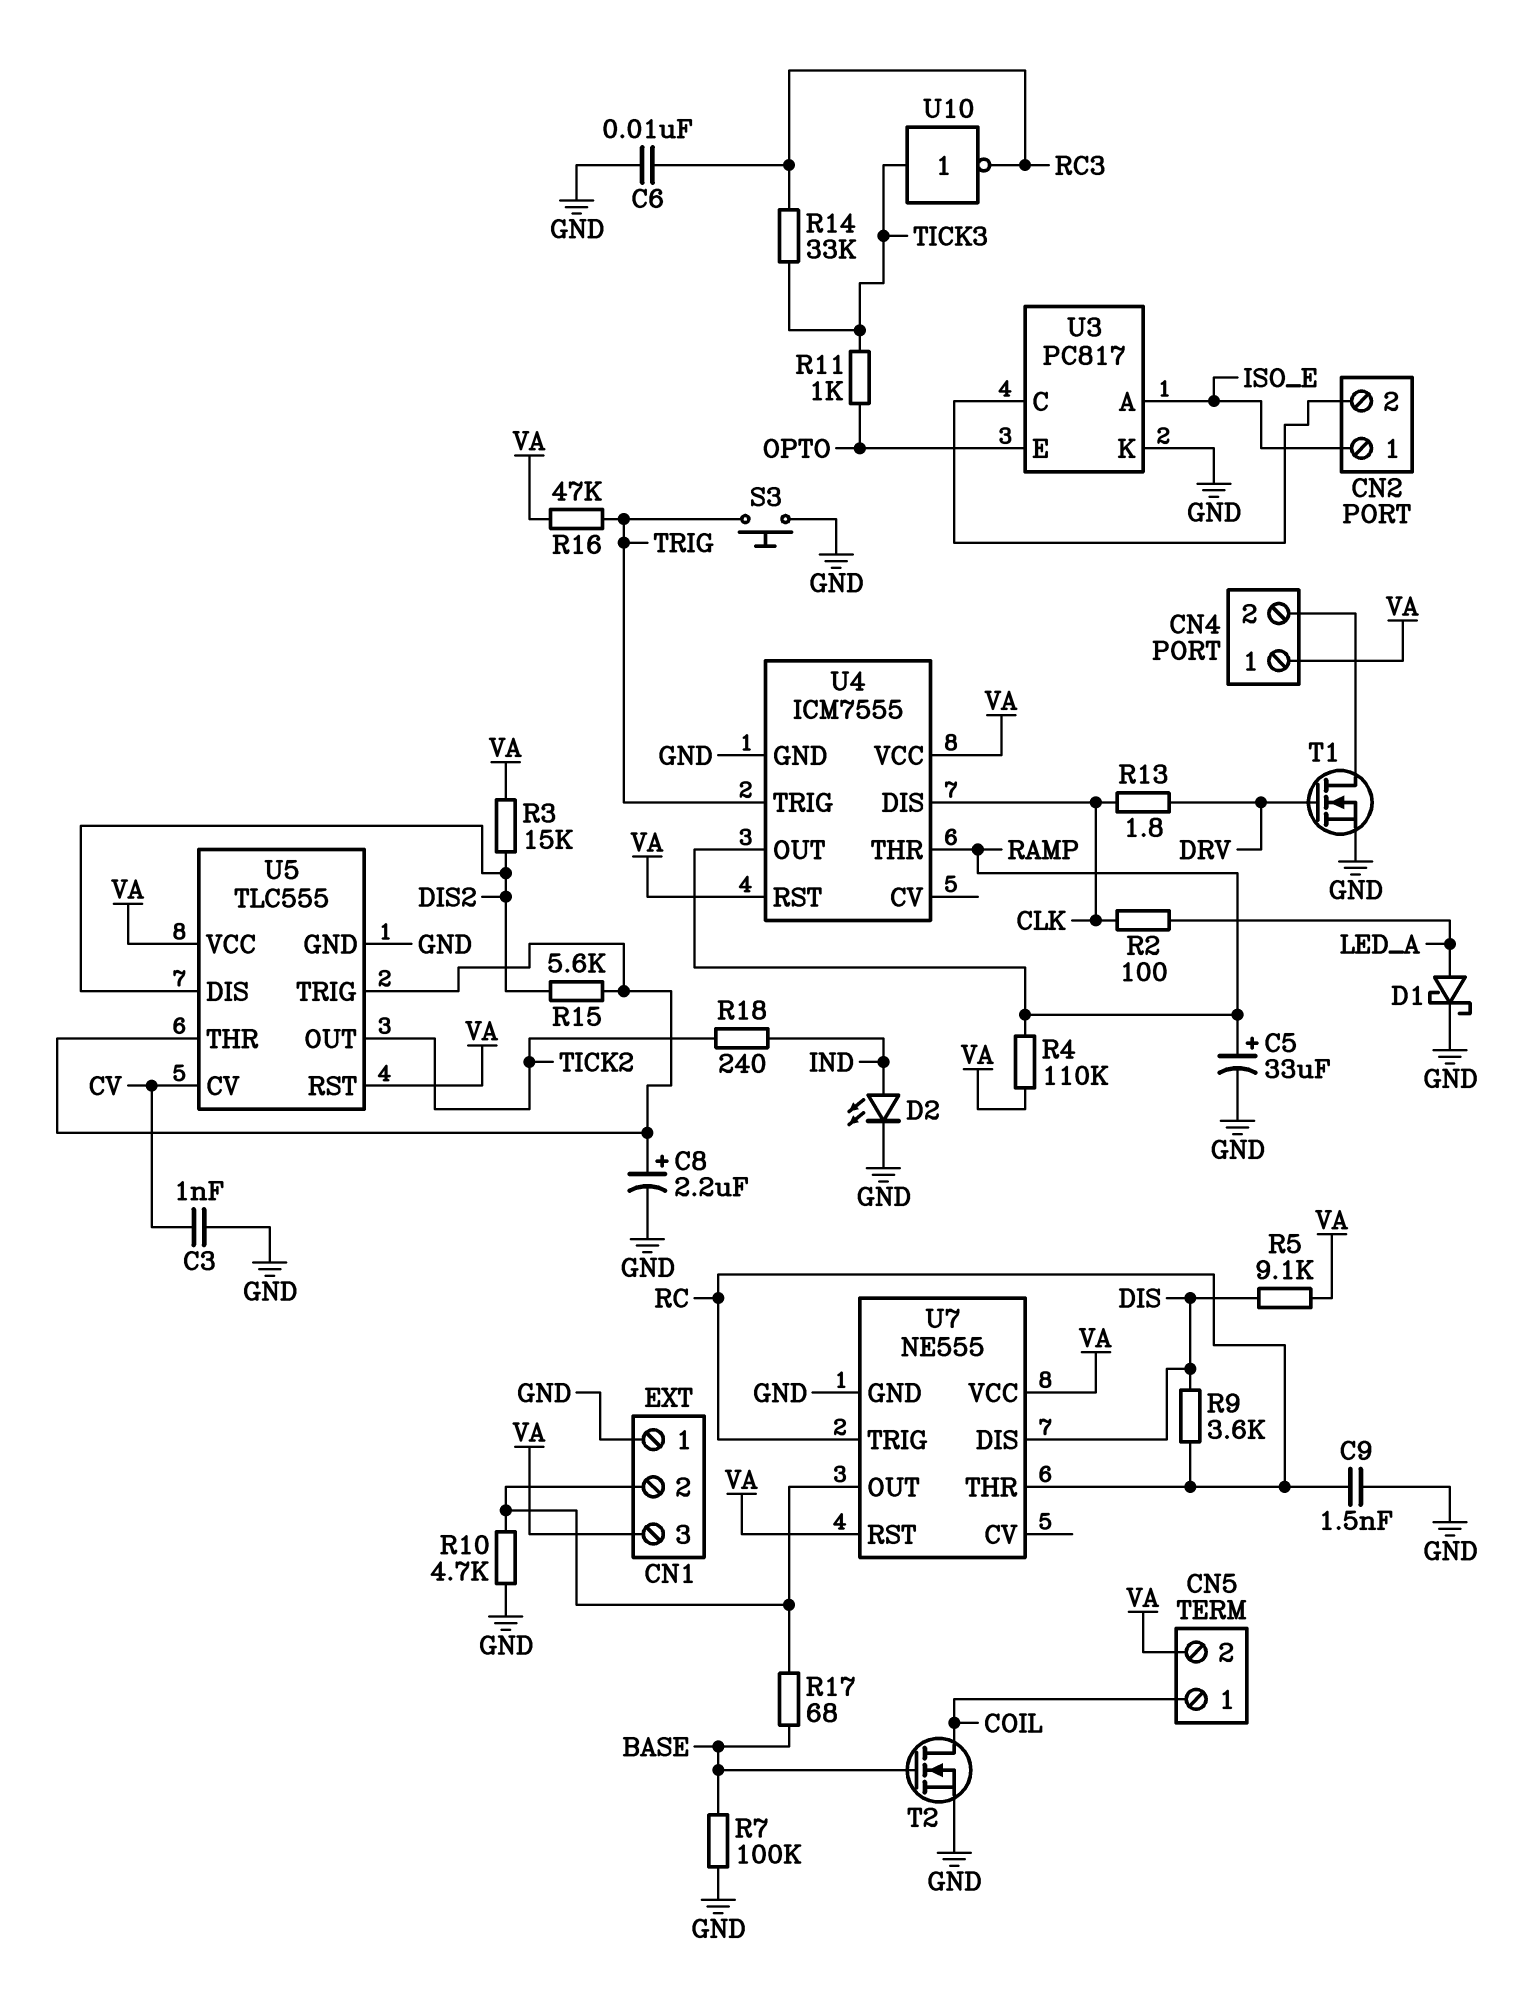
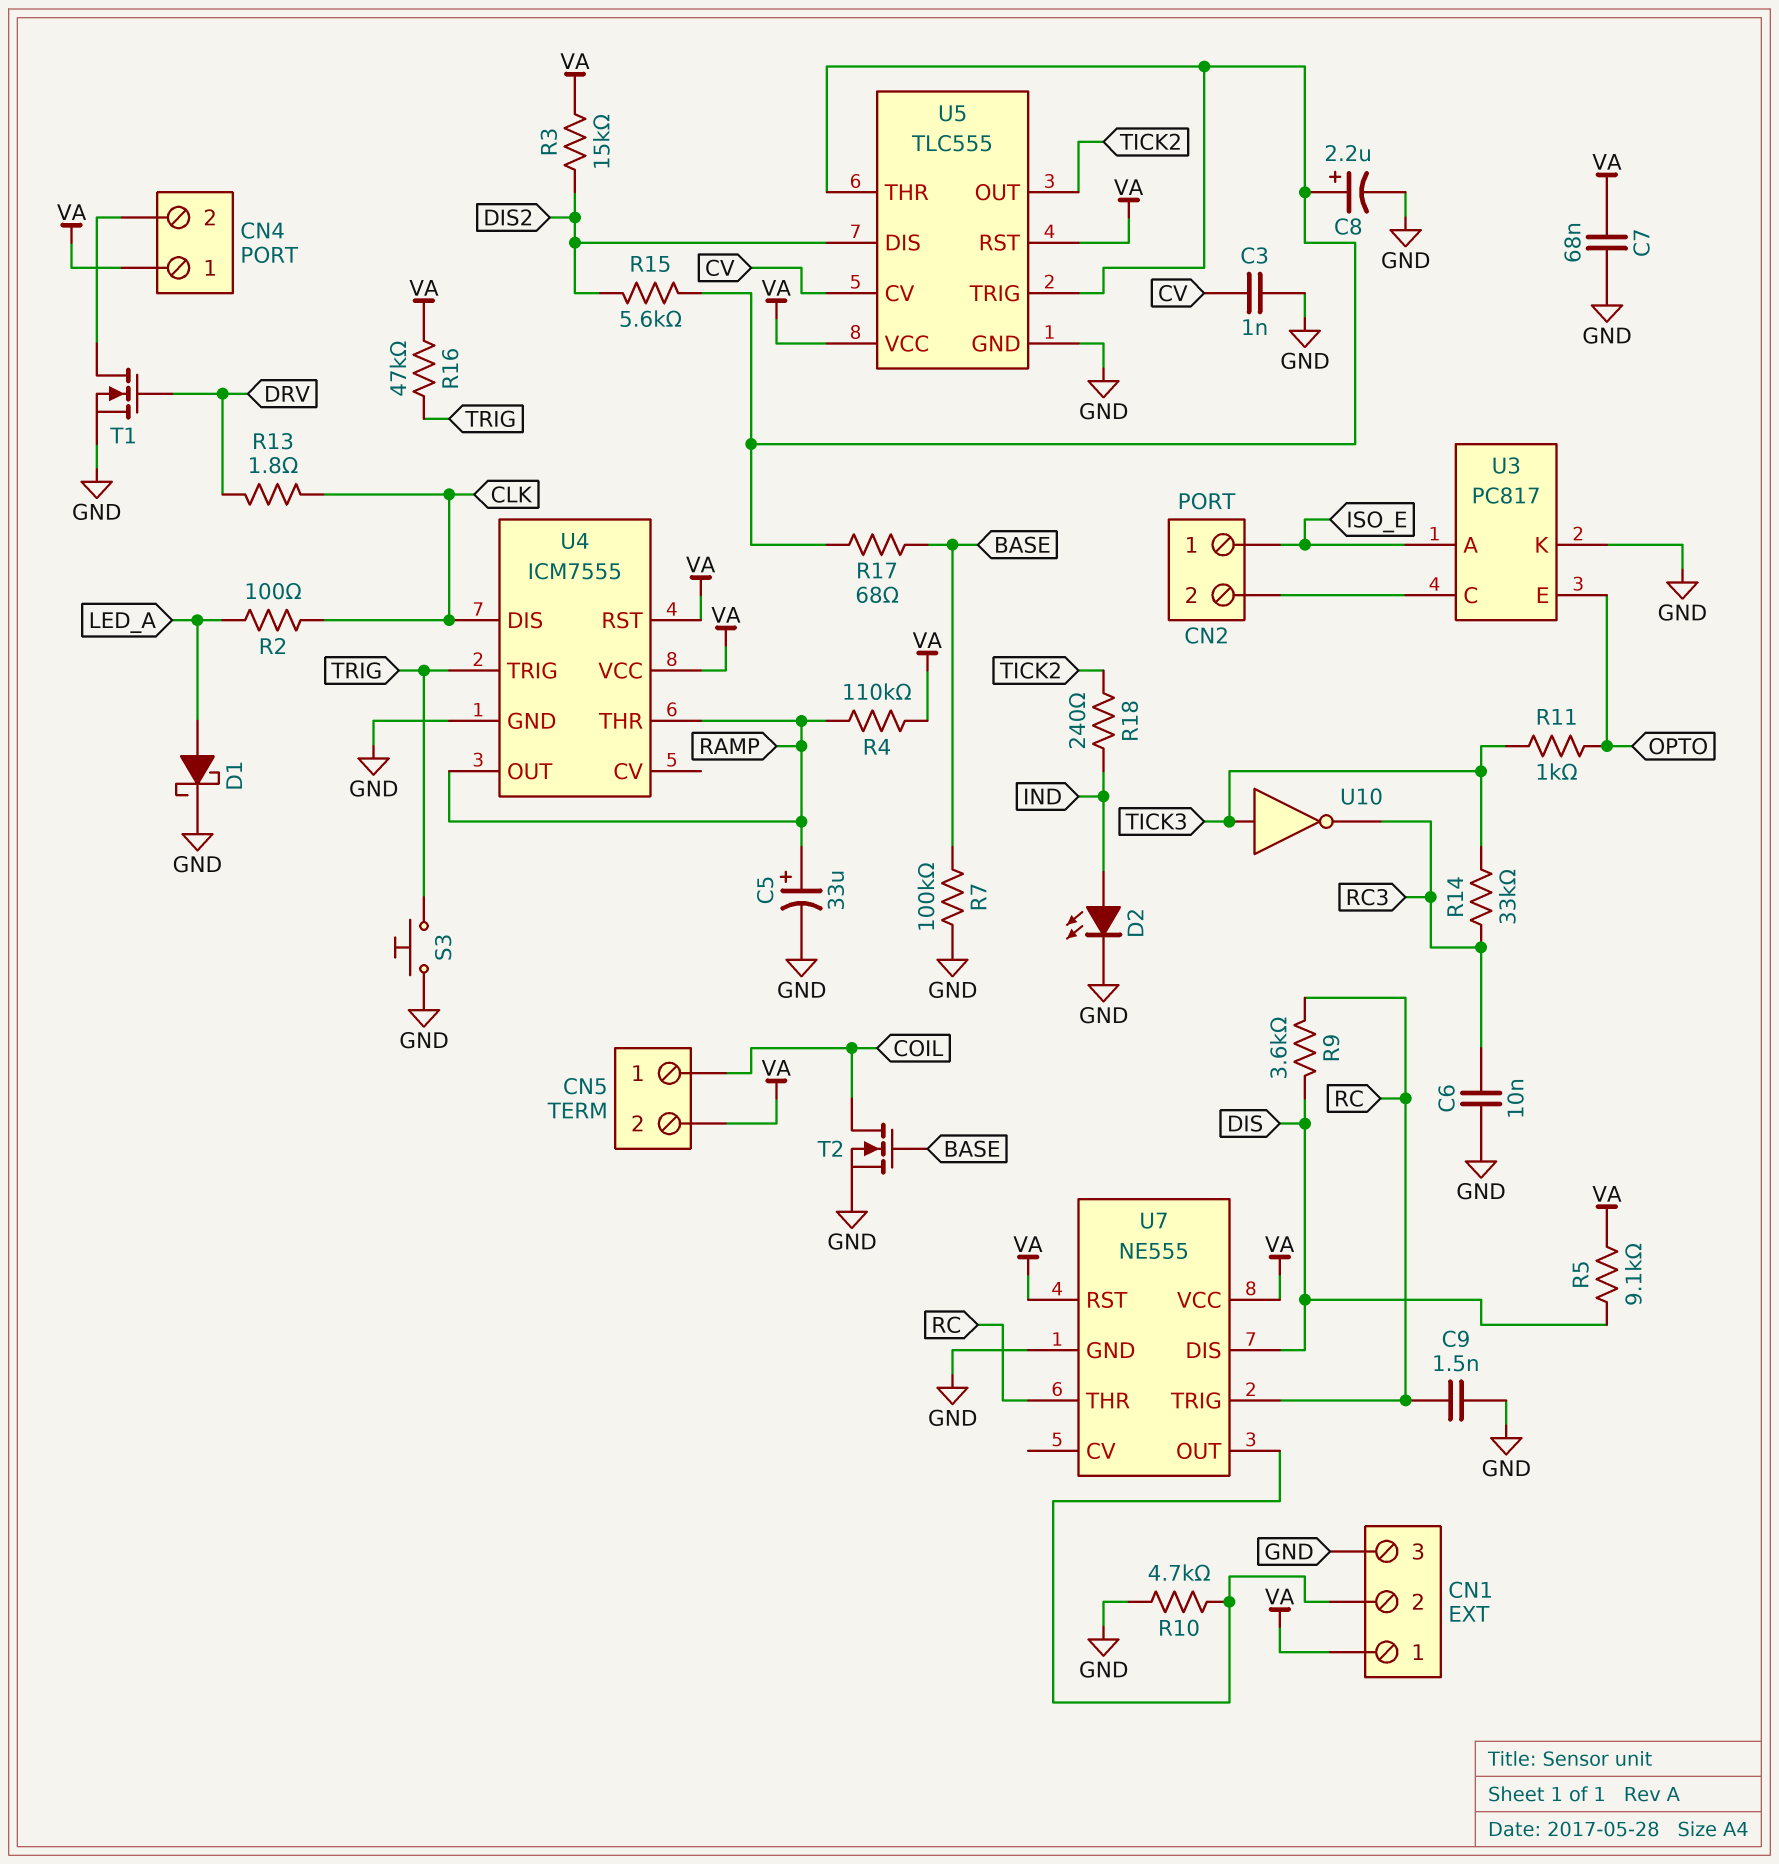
C7: none -> 68nF (GND, VA)
CN1 pin 1: GND -> VA
CN1 pin 3: VA -> GND
R17: 68 (BASE, CN1/2) -> 68 (BASE, U5/THR)

